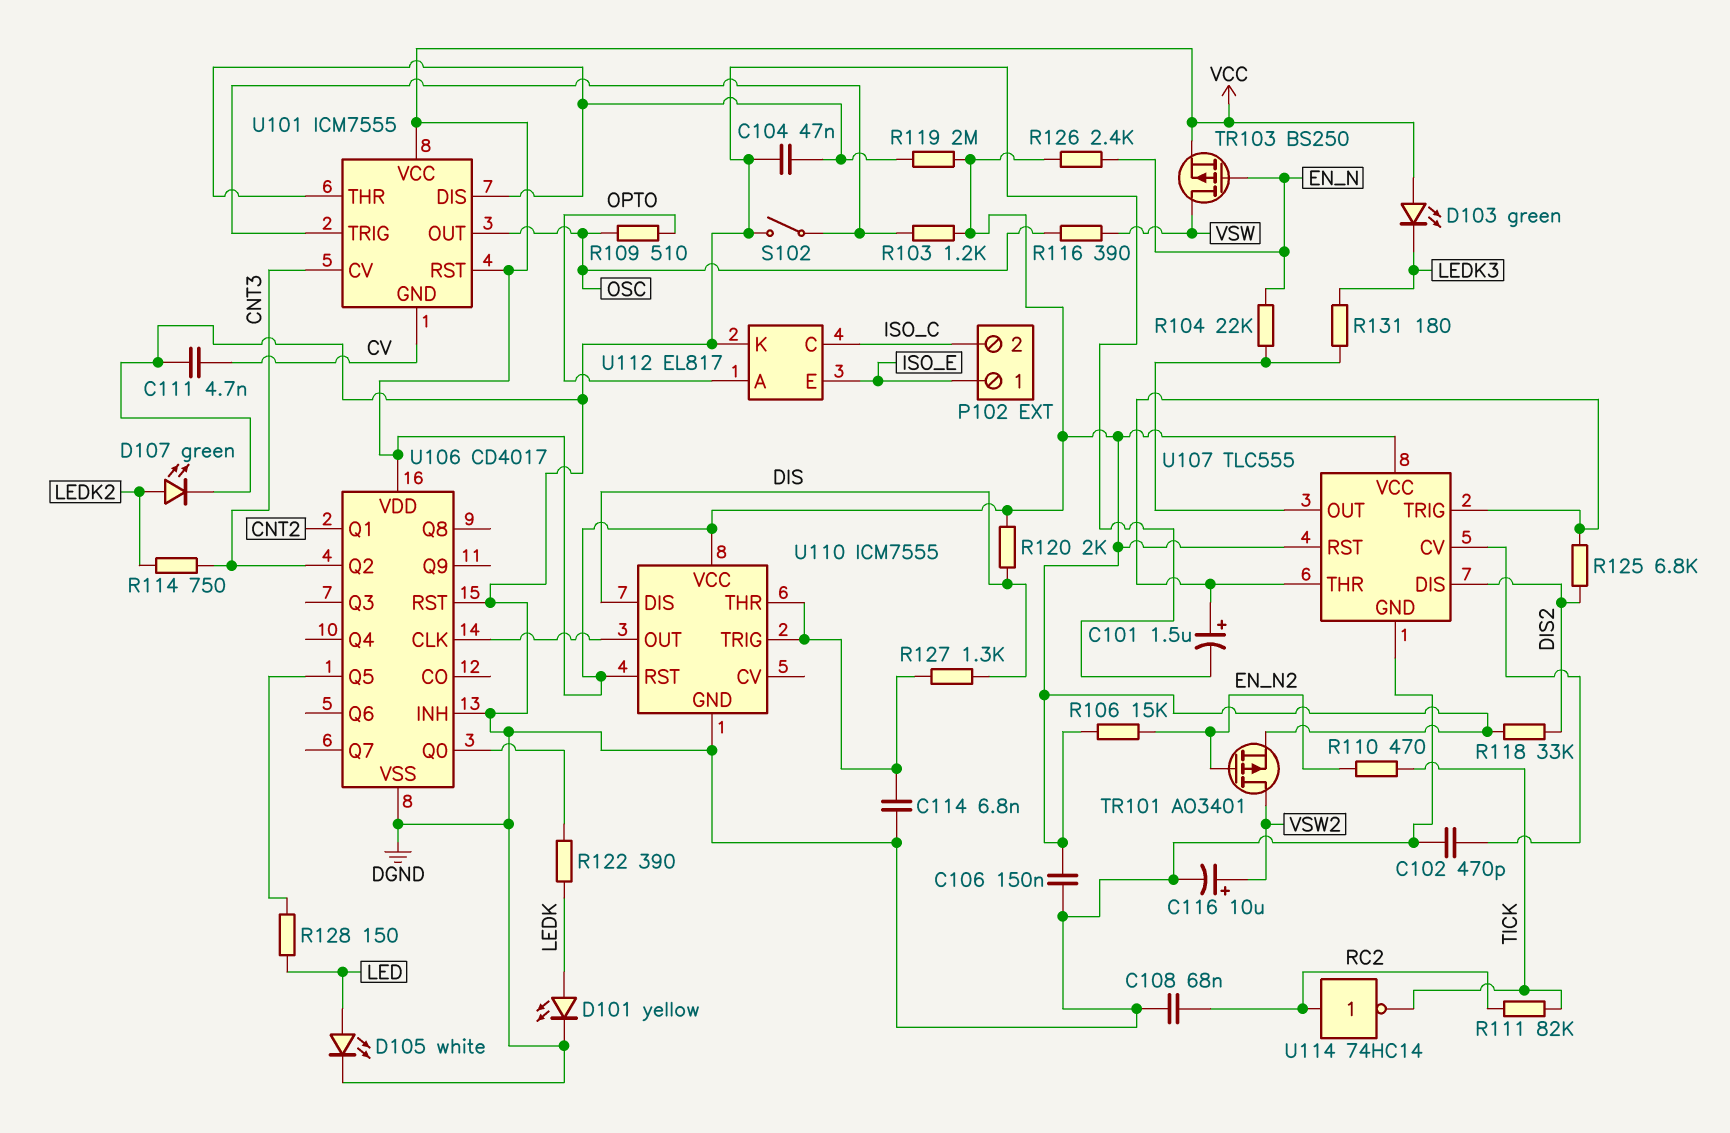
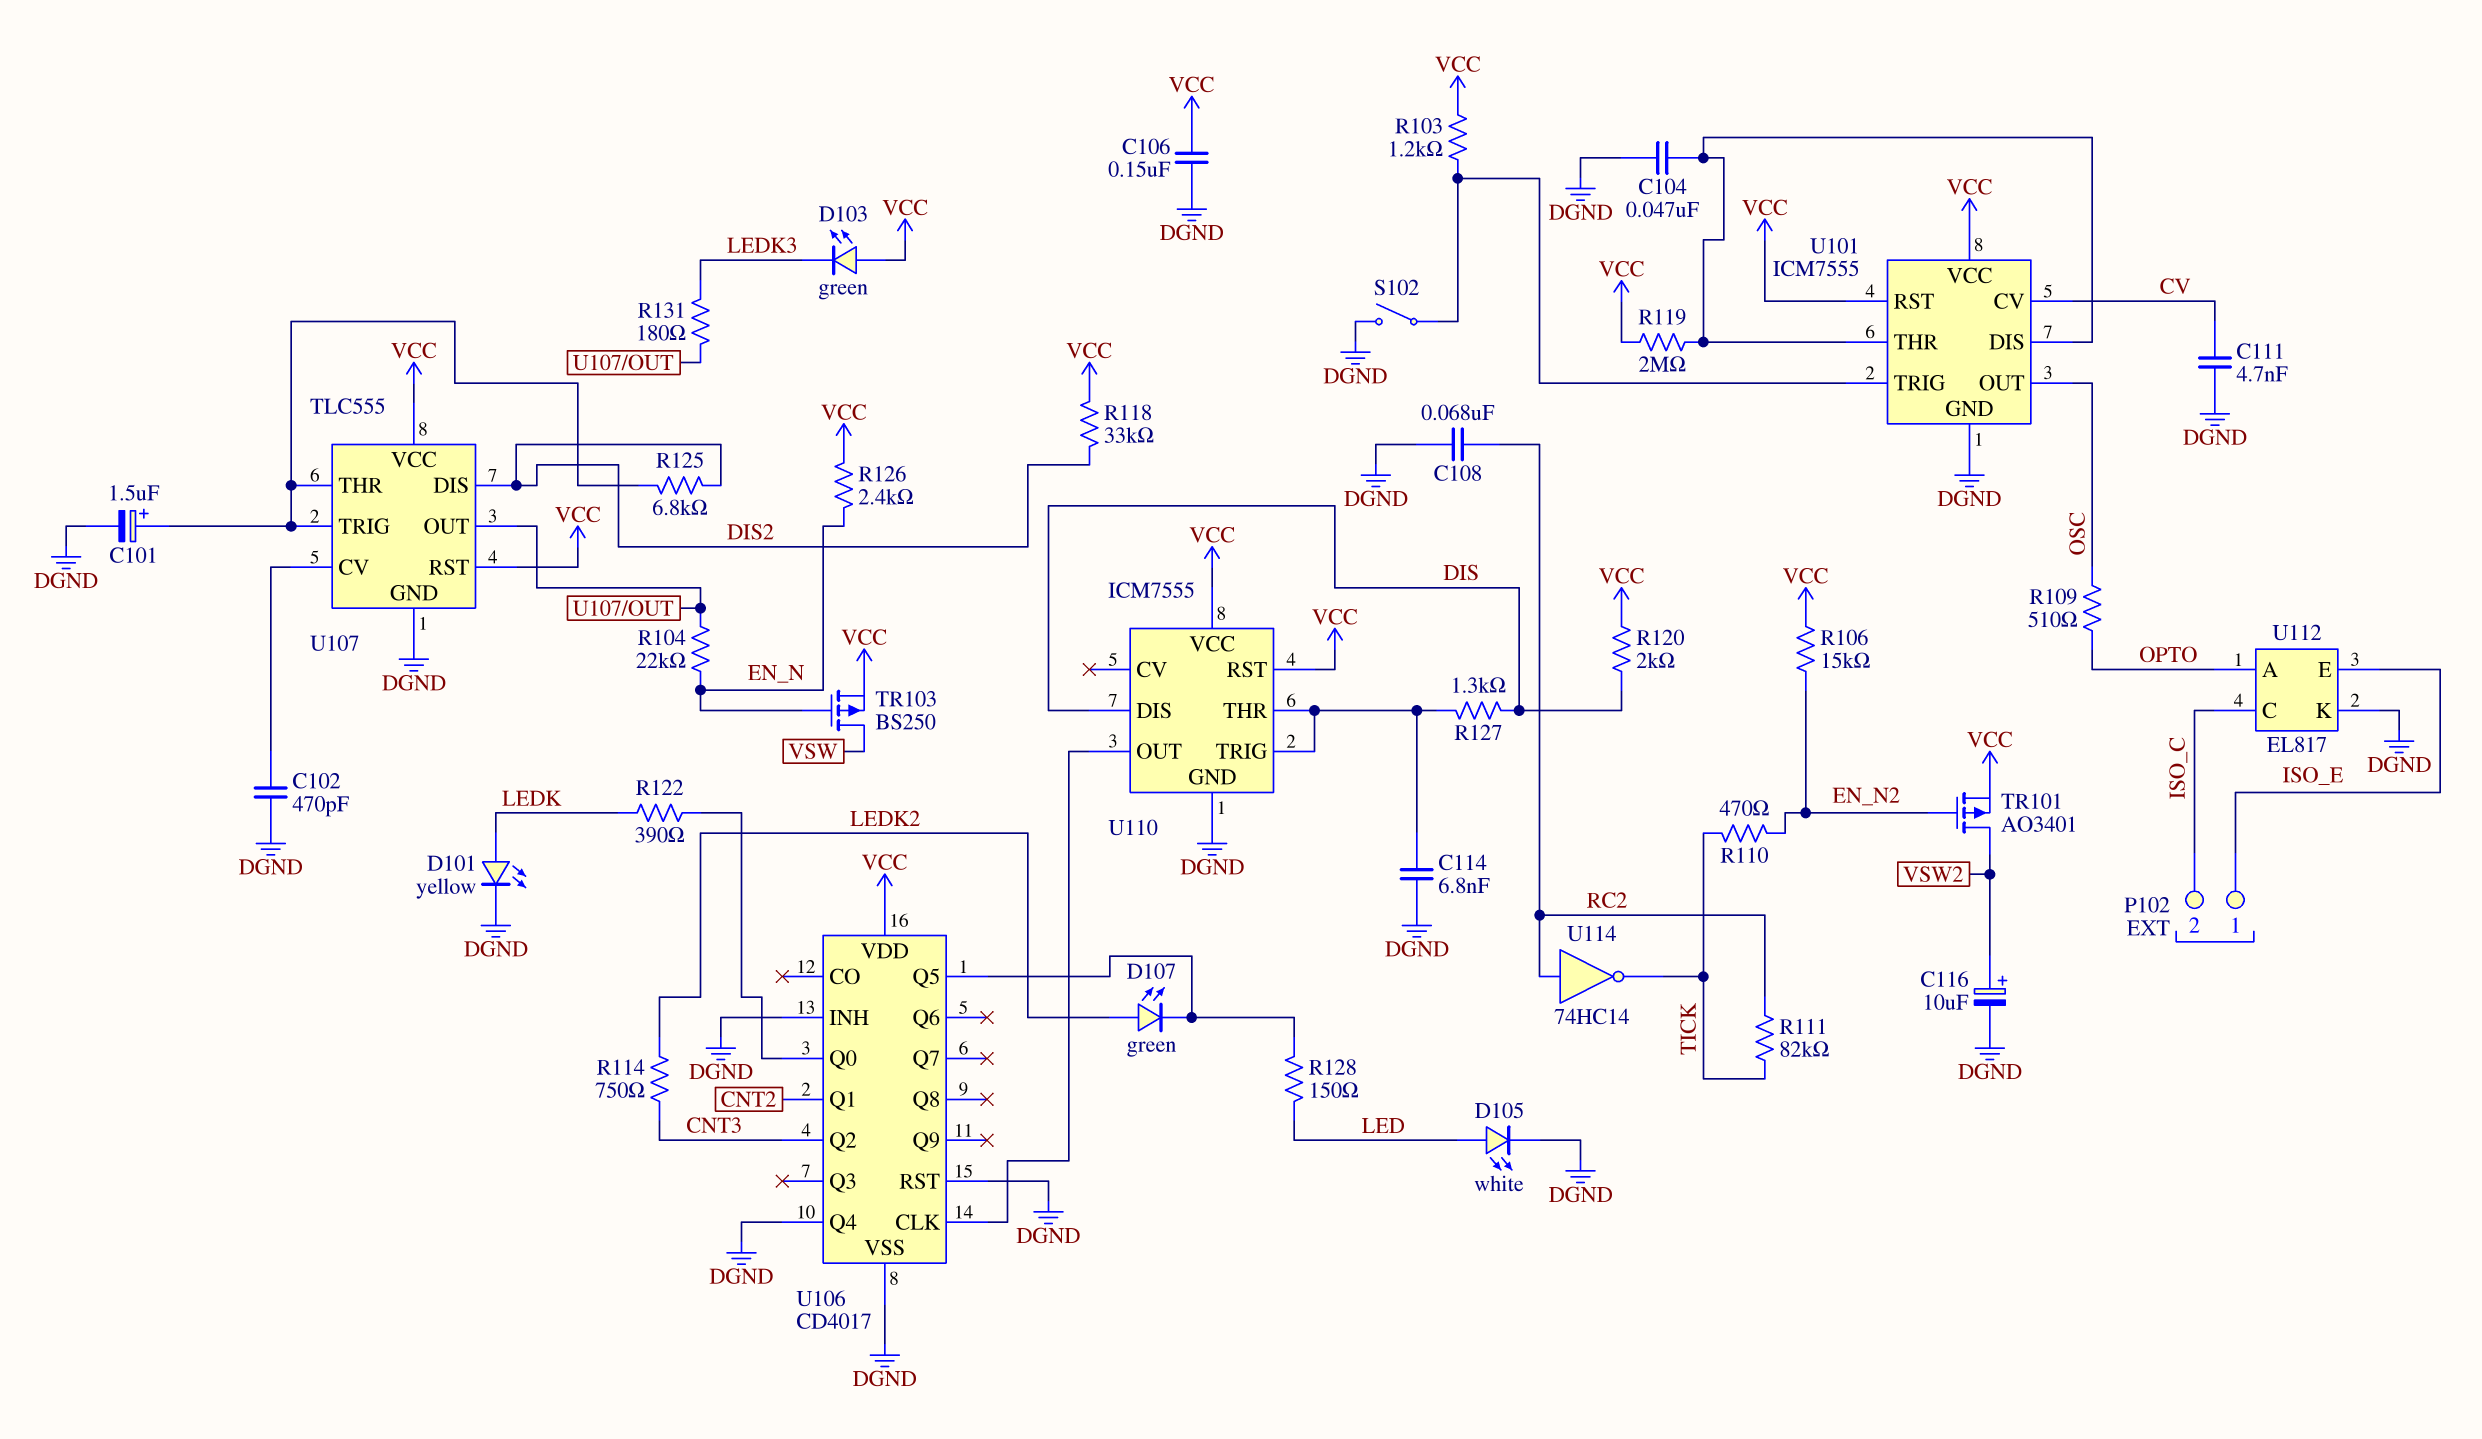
D107: LED green (A LEDK2, K DGND) -> LED green (A LEDK2, K U106/Q5)
R116: 390 (OSC, VSW) -> none
U101 pin CV: CNT3 -> CV
U101 pin GND: CV -> DGND
U106 pin Q4: none -> DGND

